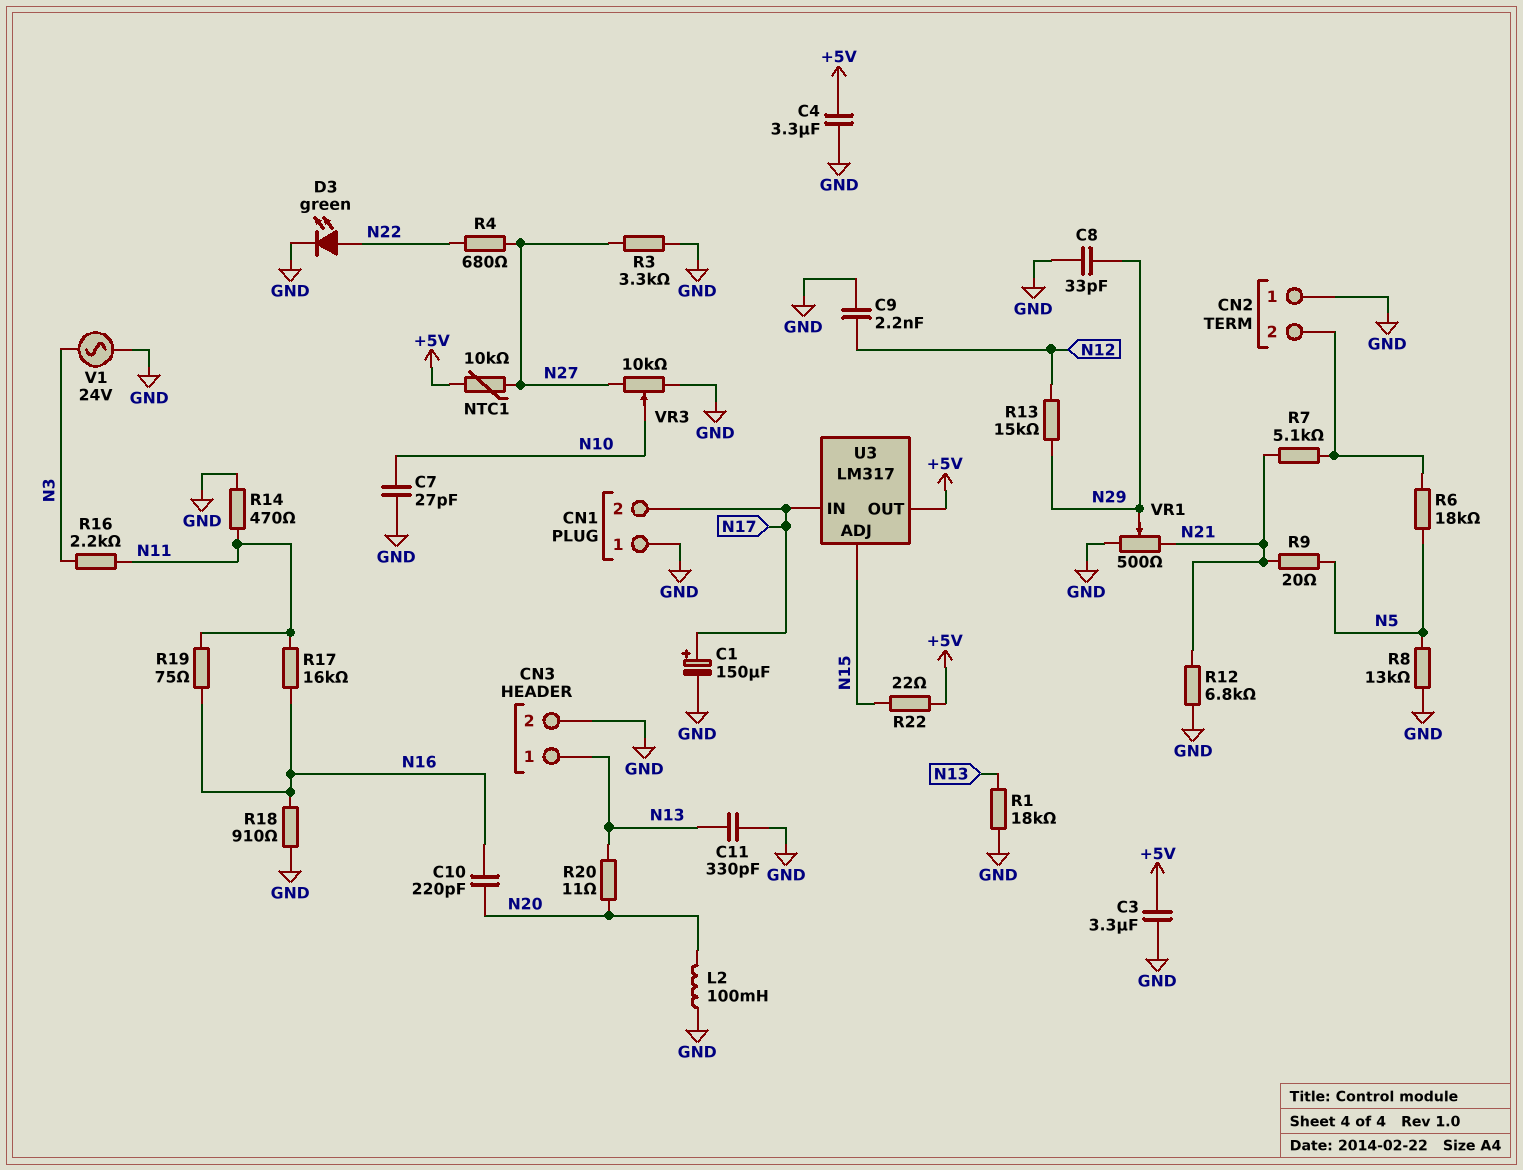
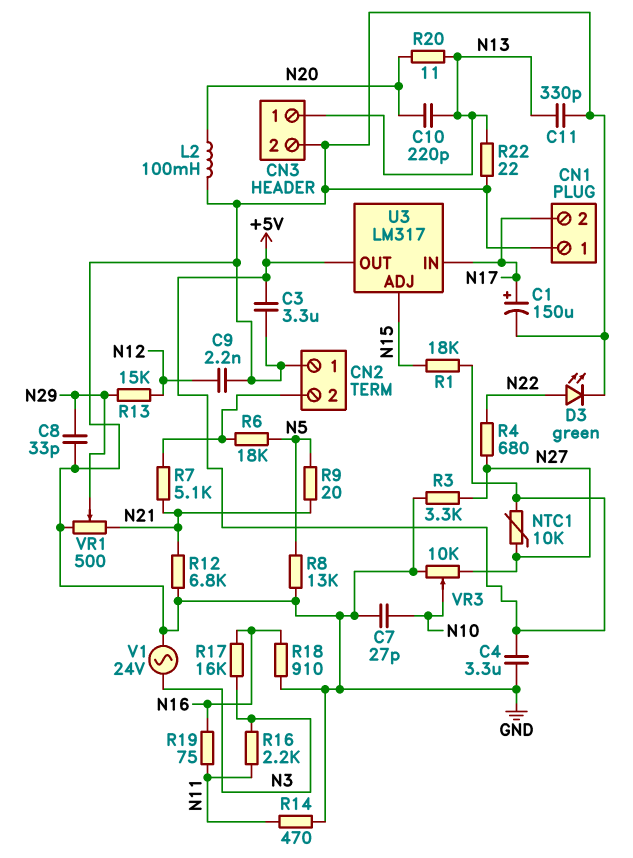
C10: 220pF (N16, N20) -> 220pF (N13, N20)
R1: 18k (GND, N13) -> 18k (+5V, N15)
R17: 16k (N11, N16) -> 16k (N3, N16)
R22: 22 (+5V, N15) -> 22 (GND, N13)

